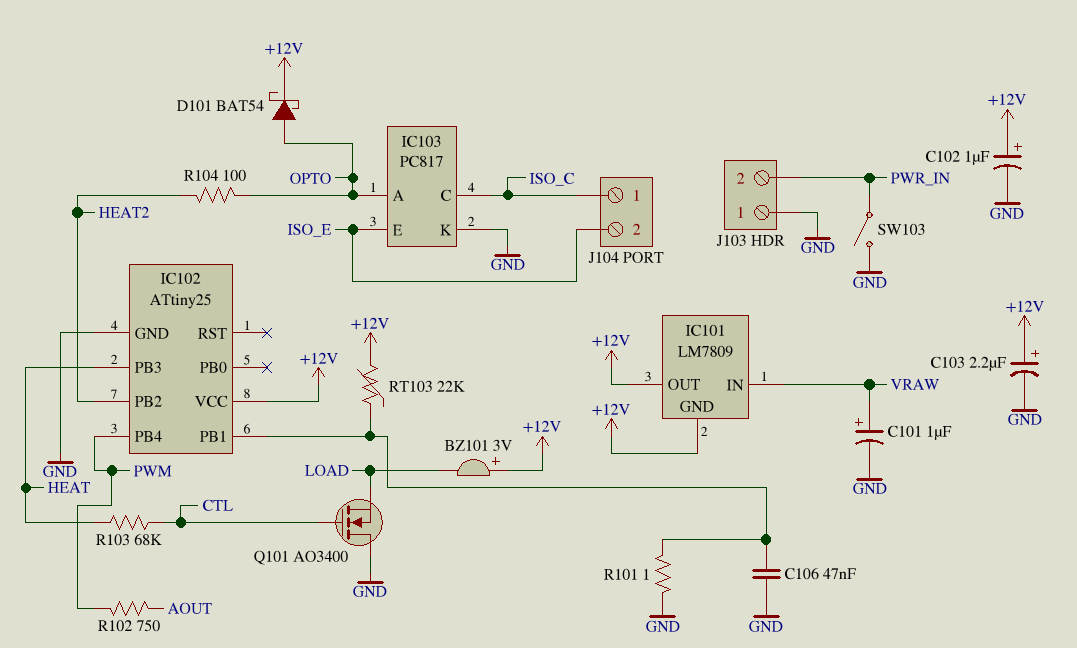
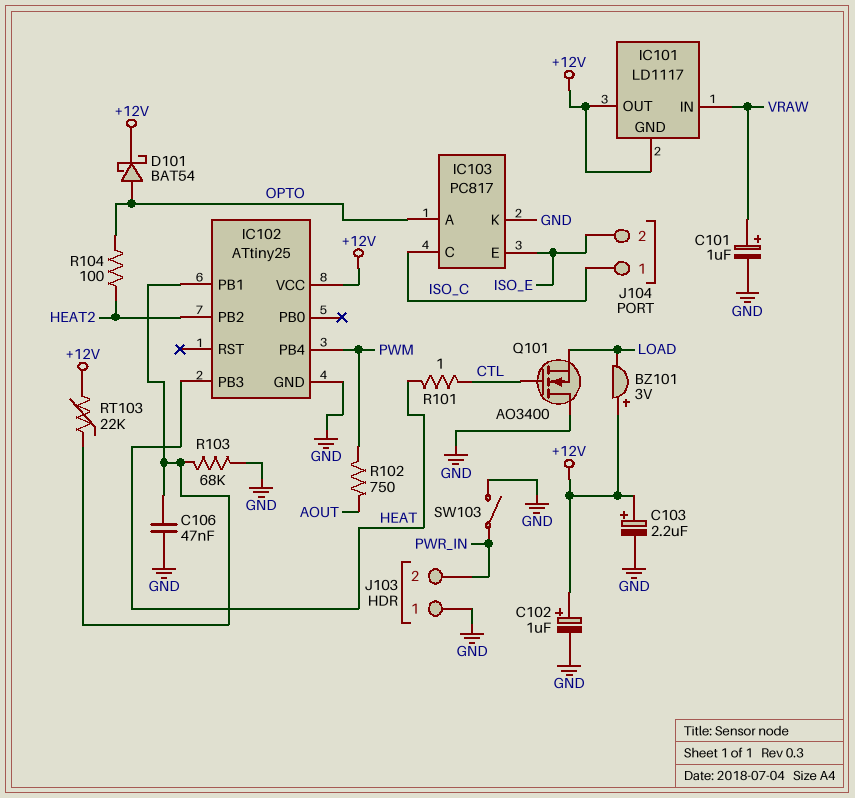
IC101: LM7809 -> LD1117
R101: 1 (GND, IC102/PB1) -> 1 (CTL, HEAT)
R103: 68k (CTL, HEAT) -> 68k (GND, IC102/PB1)

